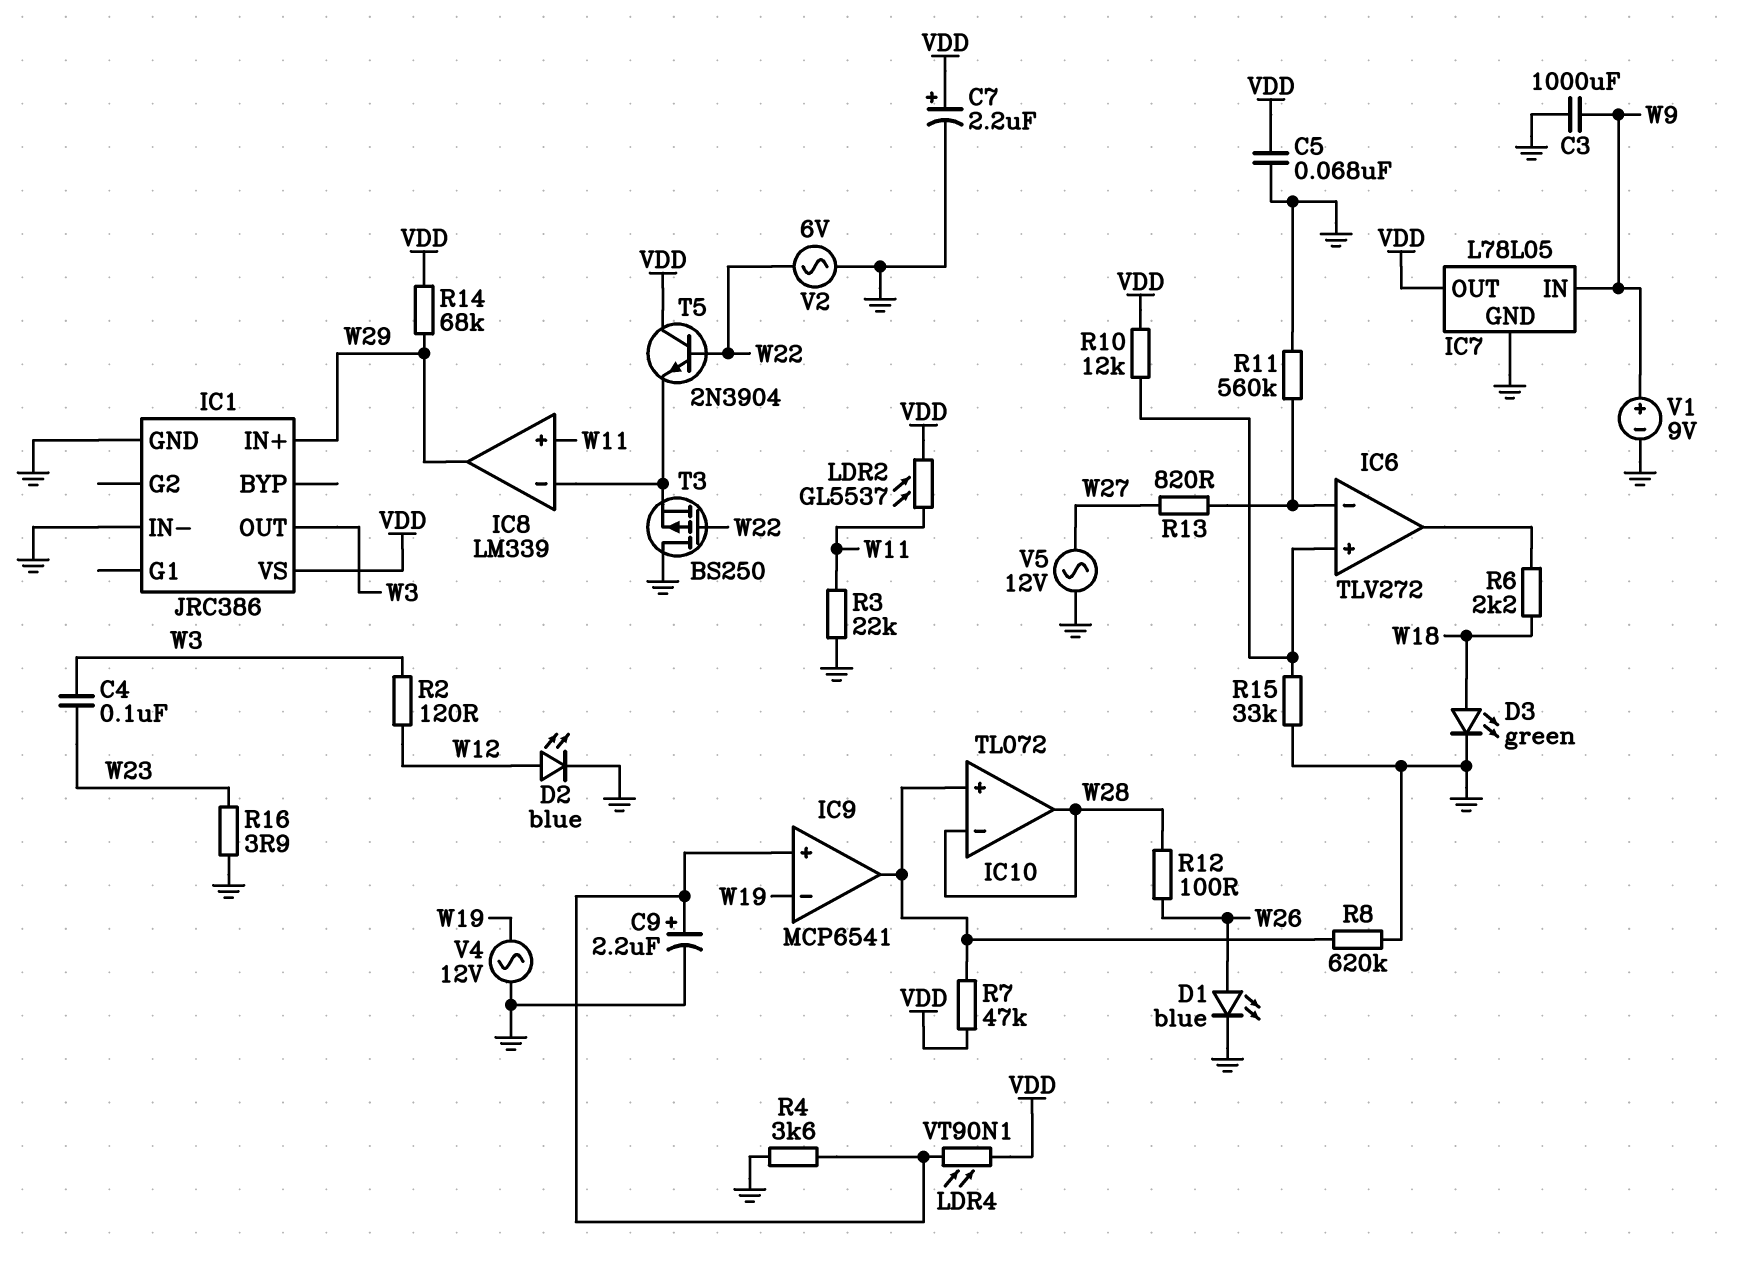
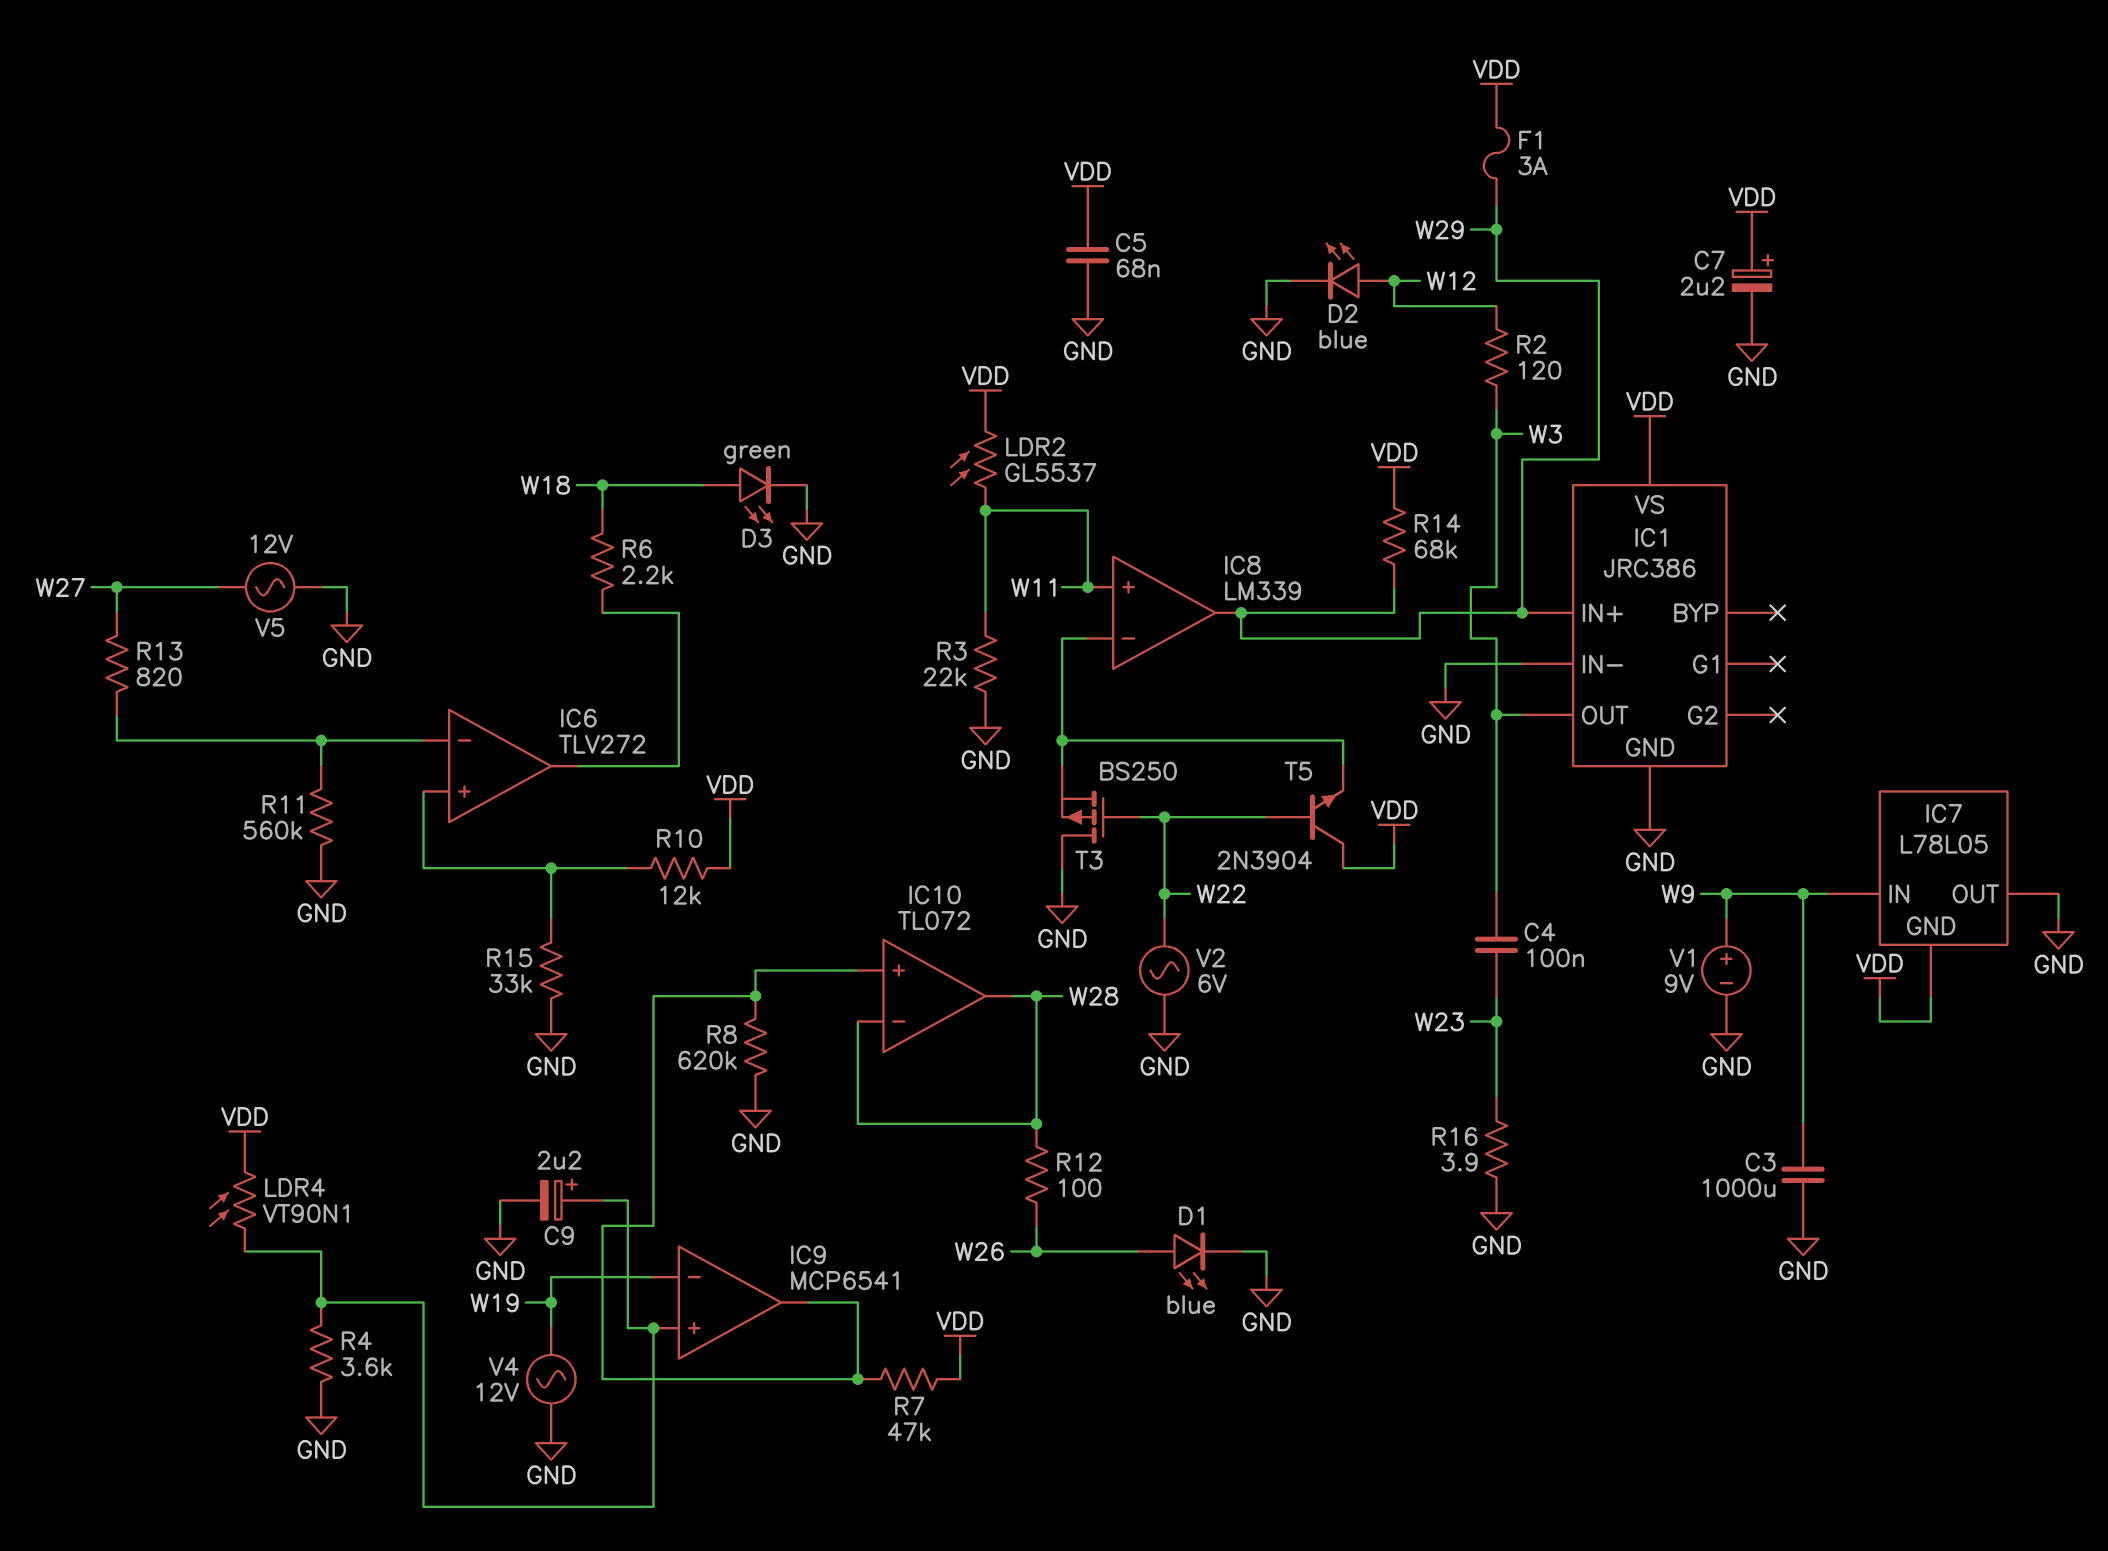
F1: none -> 3A (VDD, W29)
IC7 pin GND: GND -> VDD
IC7 pin OUT: VDD -> GND

